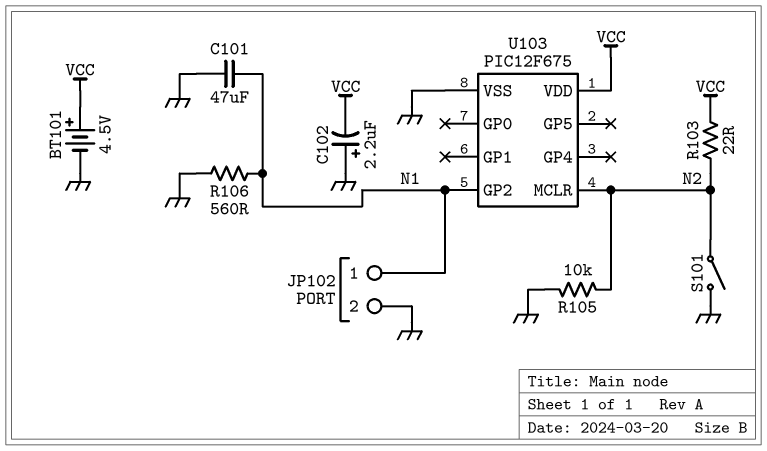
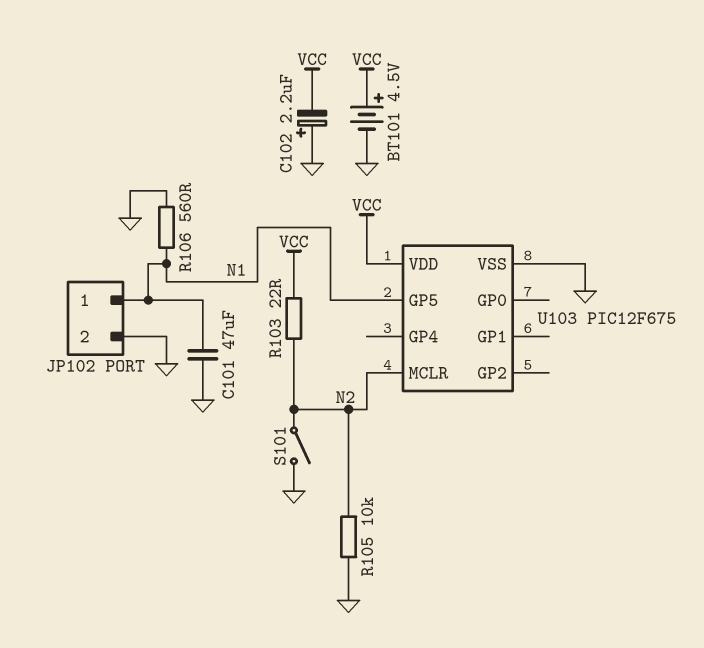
U103 pin GP2: N1 -> none
U103 pin GP5: none -> N1

